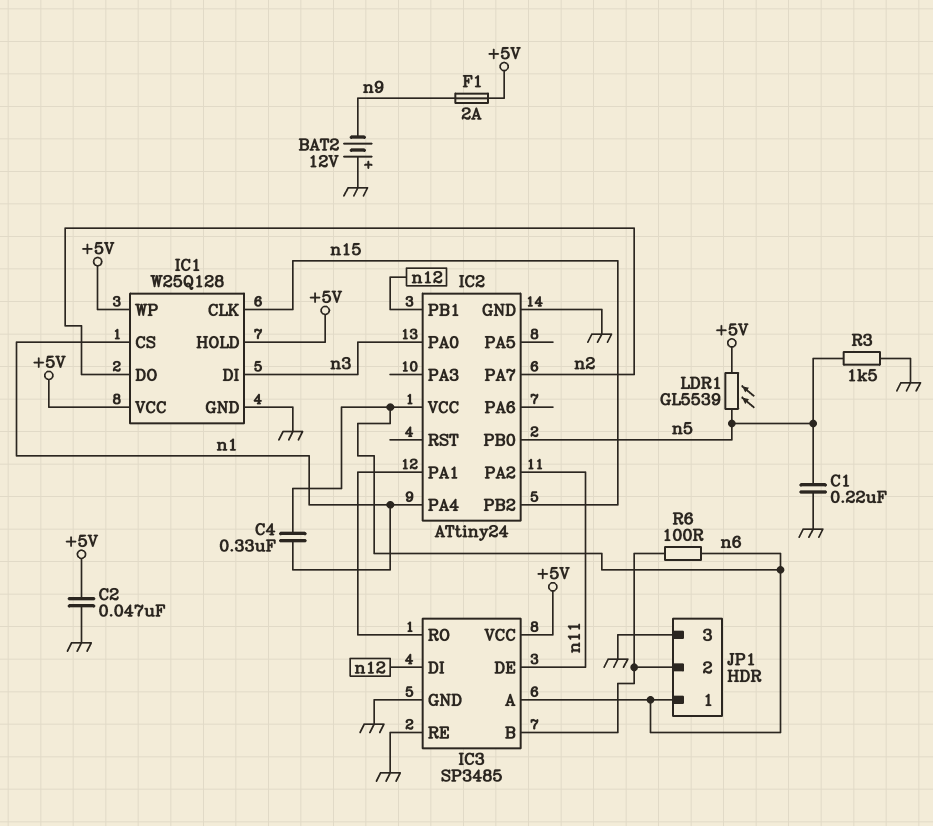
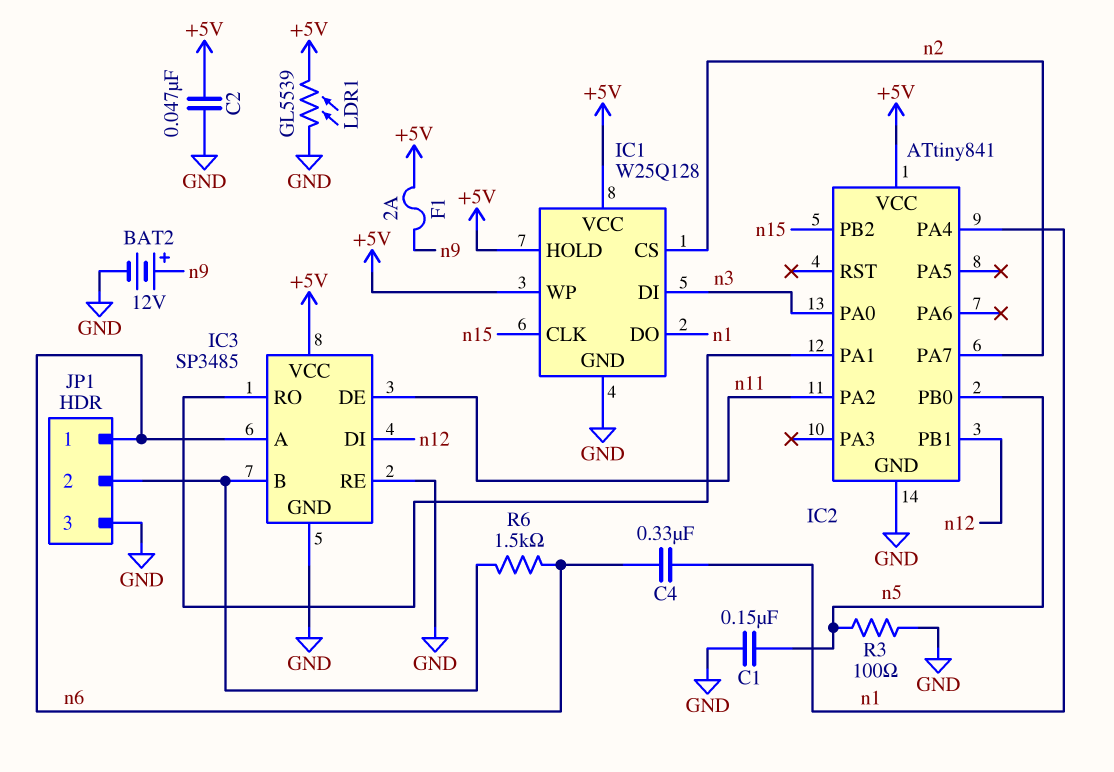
BAT2: 12V (plus GND, minus n9) -> 12V (plus n9, minus GND)
C1: 220nF (GND, n5) -> 150nF (GND, n5)
IC1 pin CS: n1 -> n2
IC1 pin DO: n2 -> n1
IC2: ATtiny24 -> ATtiny841
IC2 pin VCC: n6 -> +5V
LDR1: GL5539 (+5V, n5) -> GL5539 (+5V, GND)
R3: 1.5k (GND, n5) -> 100 (GND, n5)
R6: 100 (IC3/B, n6) -> 1.5k (IC3/B, n6)

